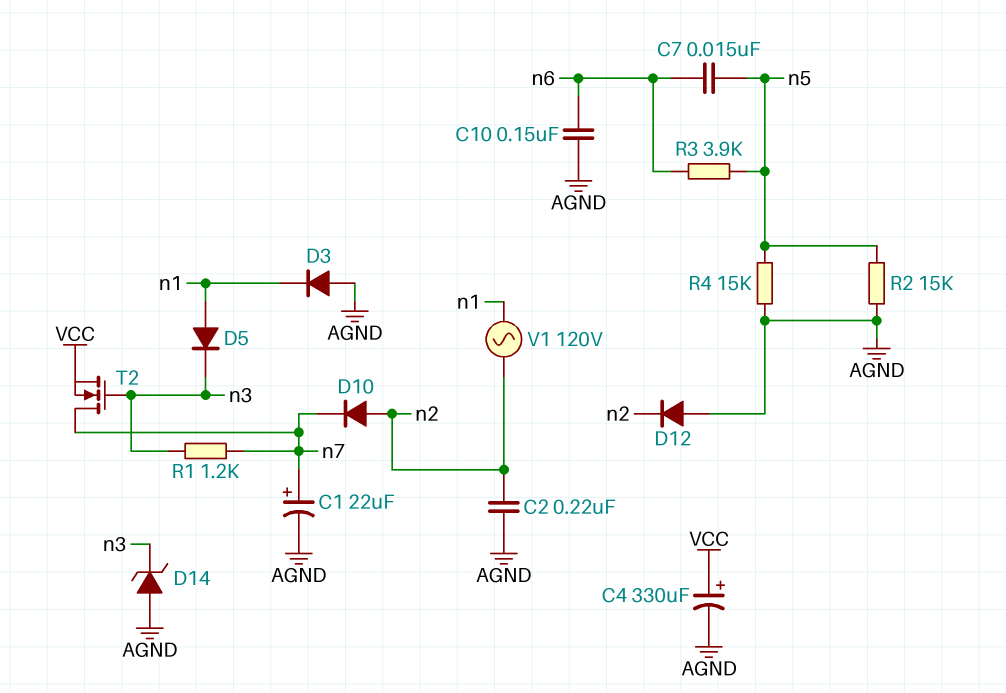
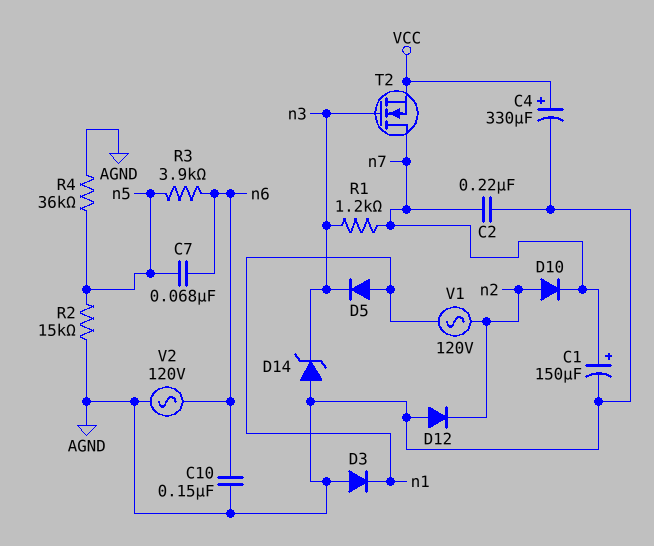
C1: 22uF (plus n7, minus AGND) -> 150uF (plus n7, minus AGND)
C2: 220nF (AGND, n2) -> 220nF (AGND, n7)
C7: 15nF (n5, n6) -> 68nF (n5, n6)
R4: 15k (AGND, n5) -> 36k (AGND, n5)
V2: none -> AC 120V (AGND, n6)

